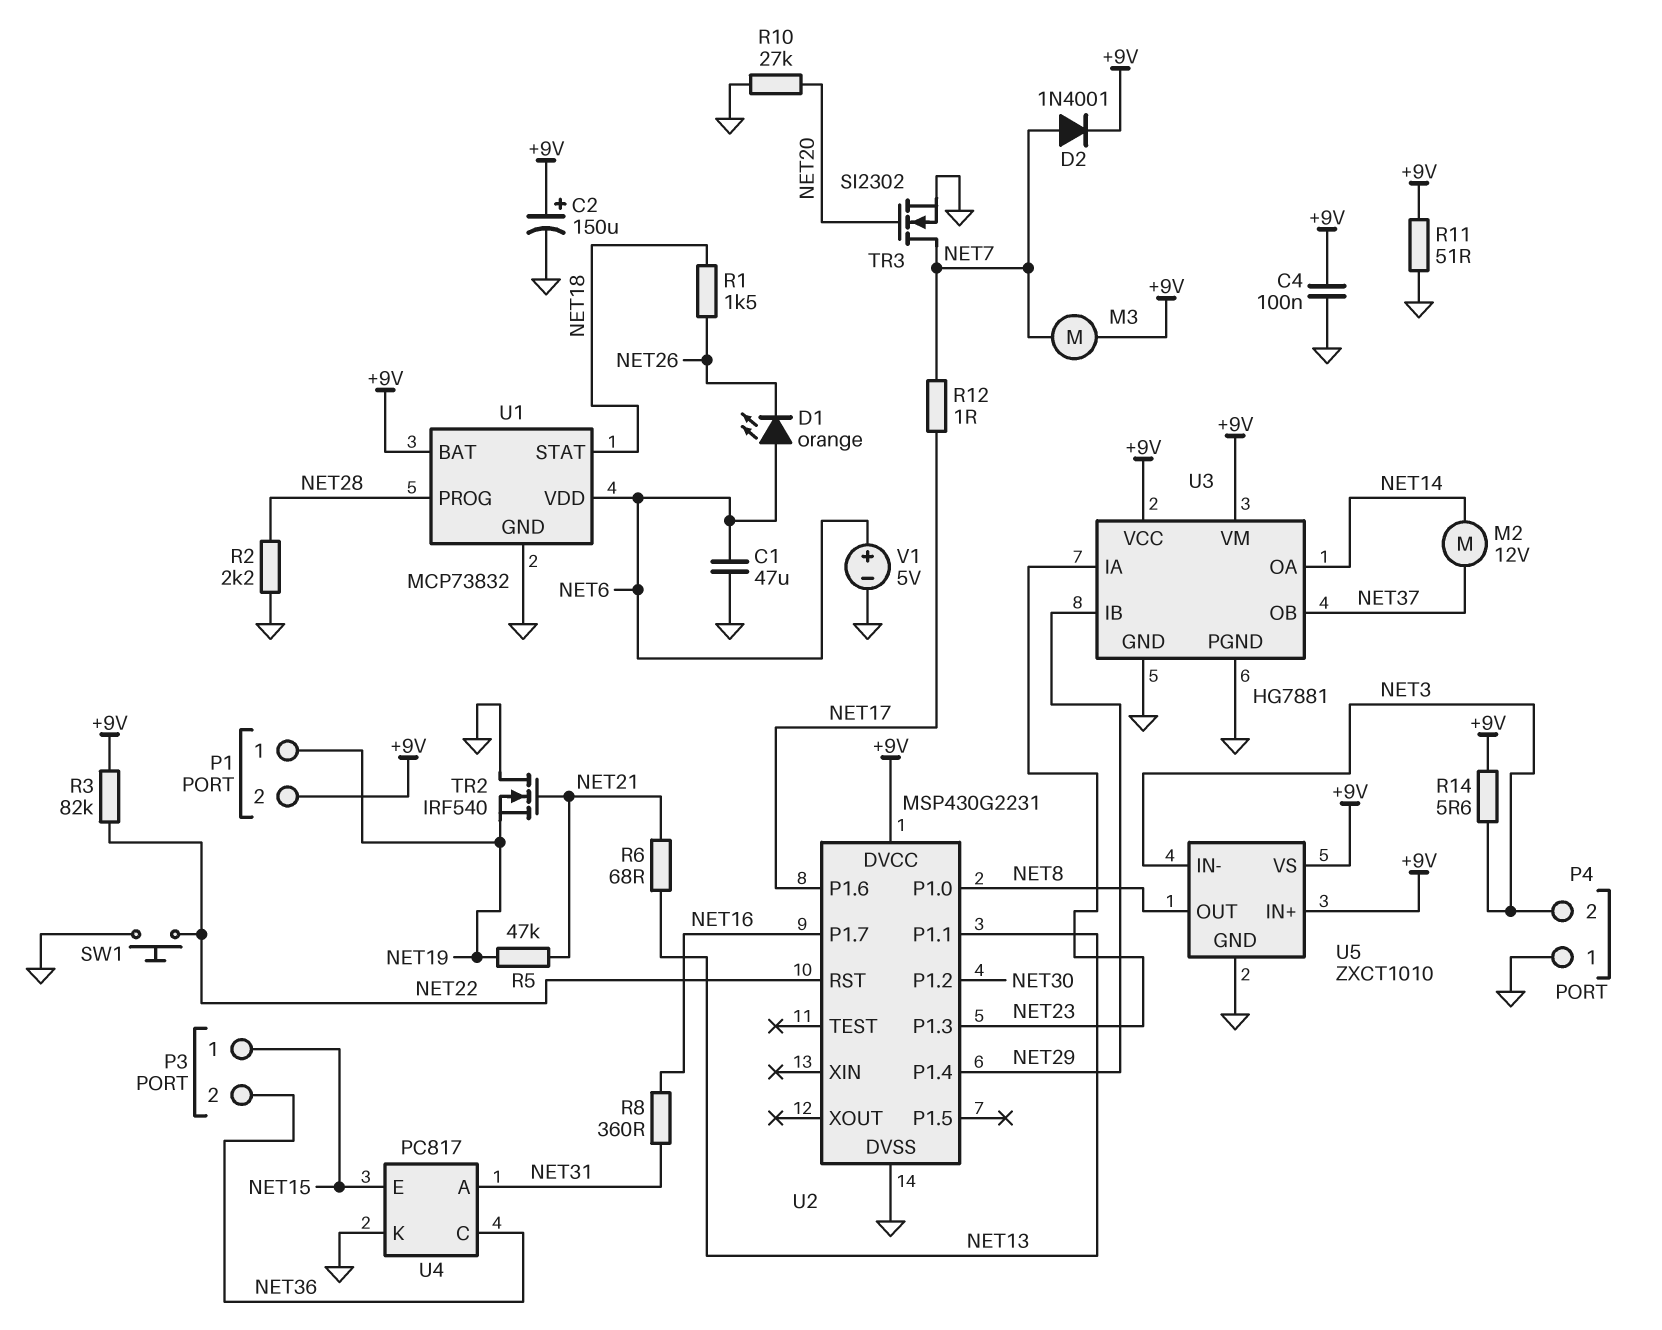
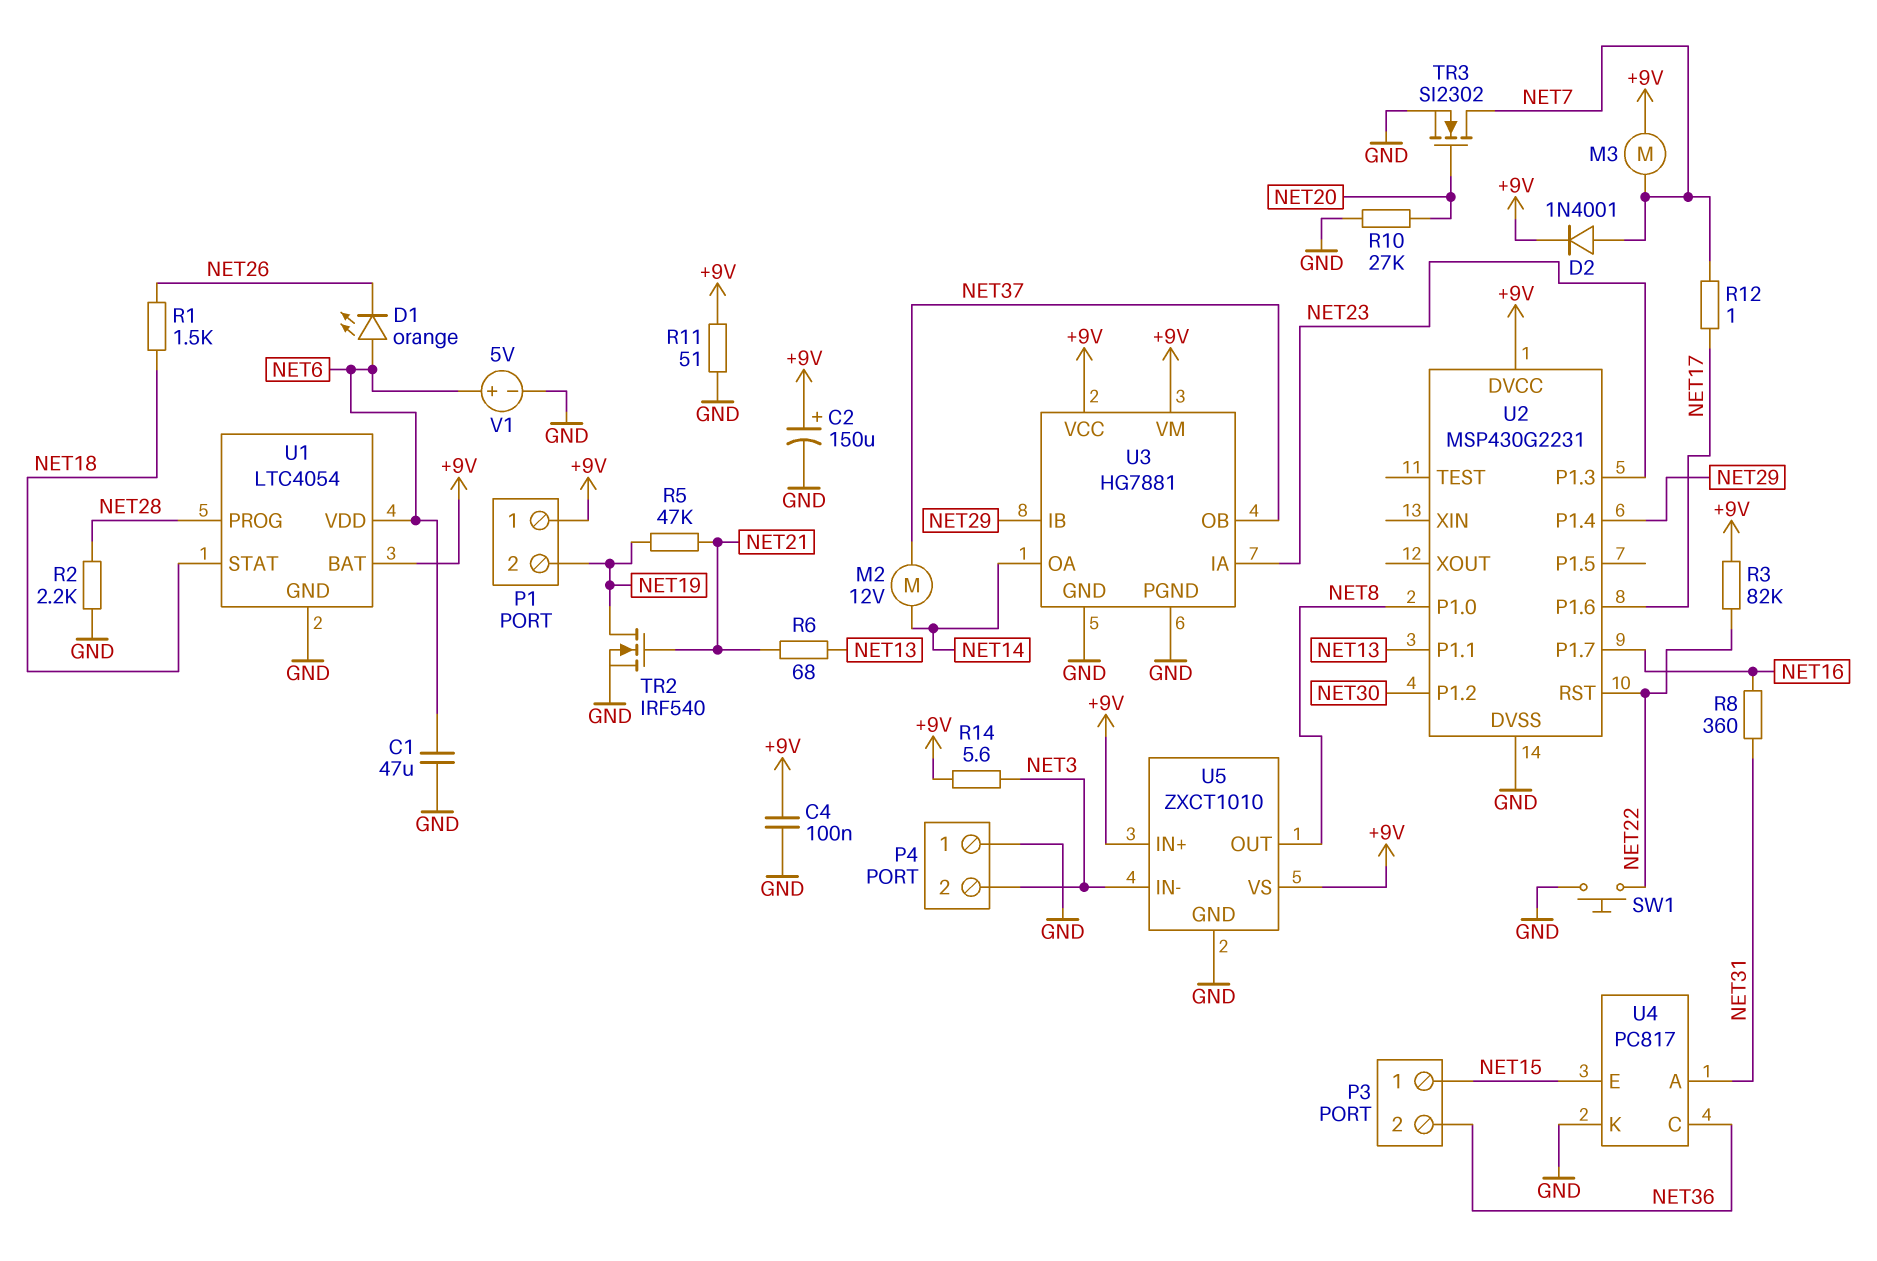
P1 pin 1: NET19 -> +9V
P1 pin 2: +9V -> NET19
TR2: NMOS IRF540 (G NET21, D GND, S NET19) -> NMOS IRF540 (G NET21, D NET19, S GND)
U1: MCP73832 -> LTC4054

